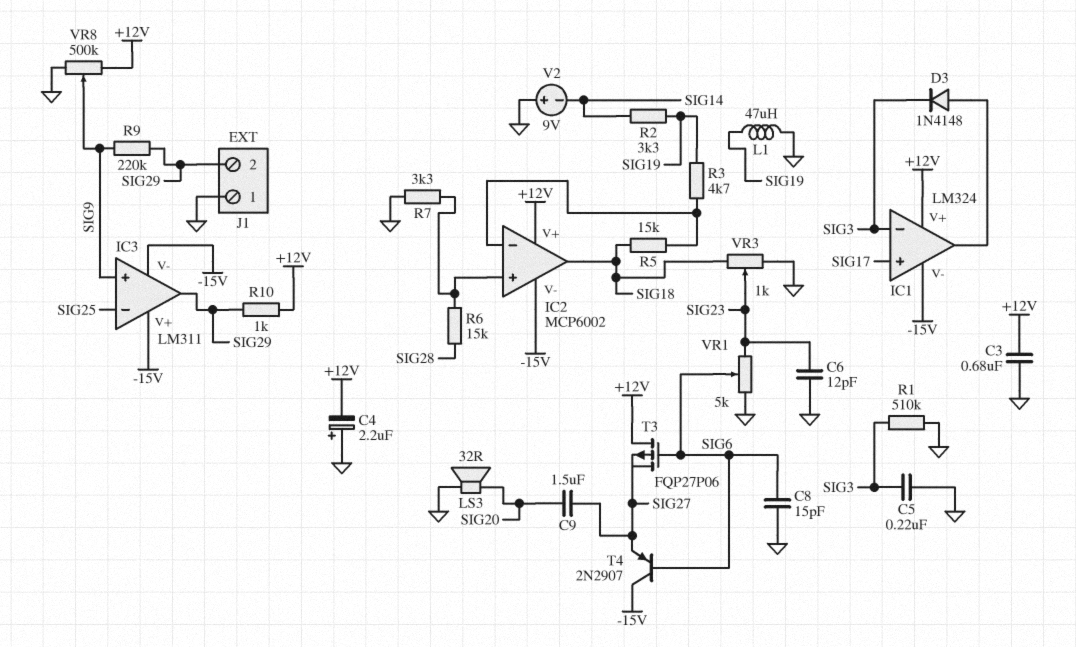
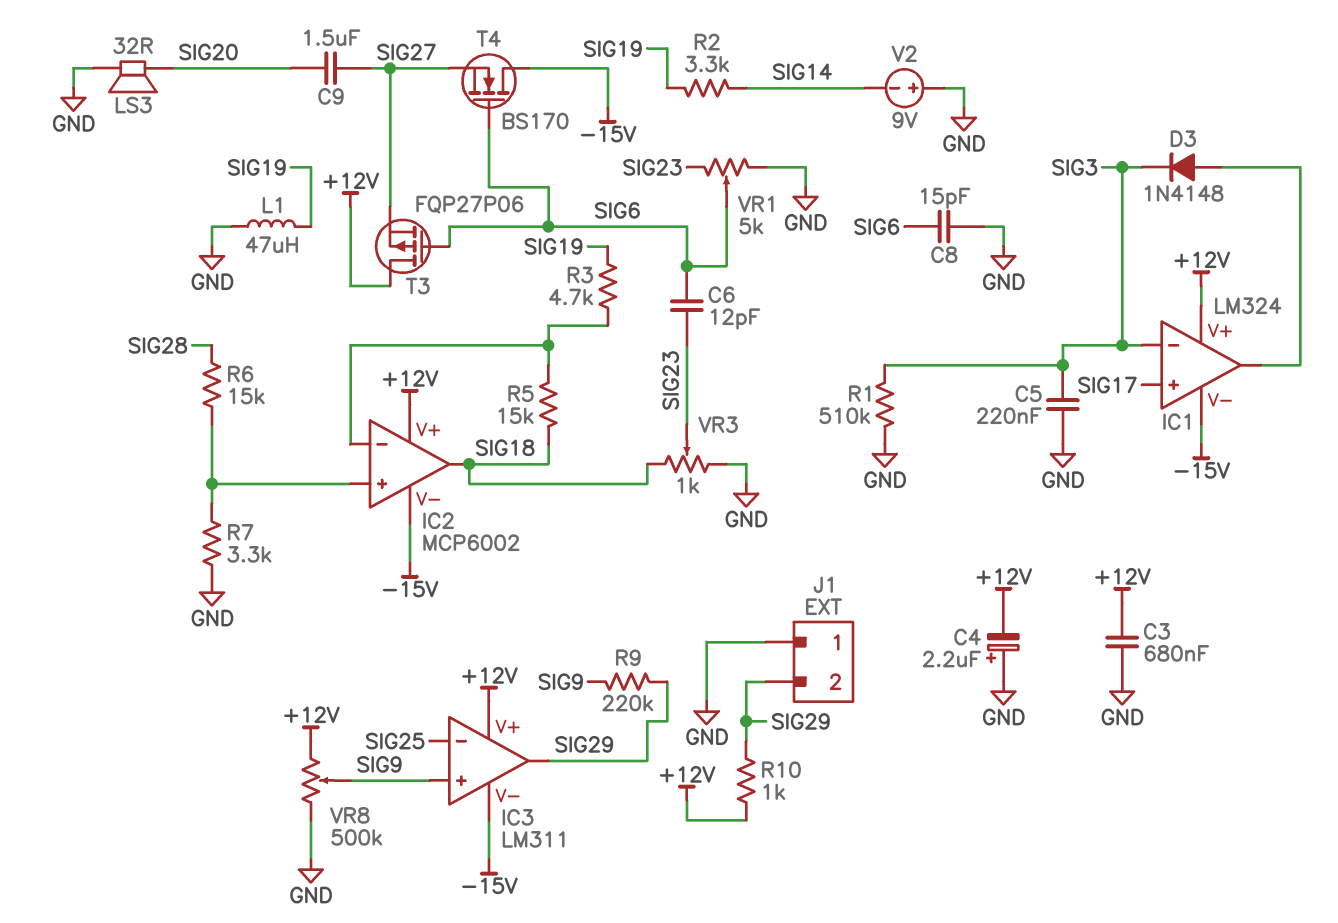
C6: 12pF (GND, SIG23) -> 12pF (SIG6, SIG23)
IC3 pin V+: -15V -> +12V
T4: PNP 2N2907 (B SIG6, C -15V, E SIG27) -> NMOS BS170 (G SIG6, D -15V, S SIG27)

